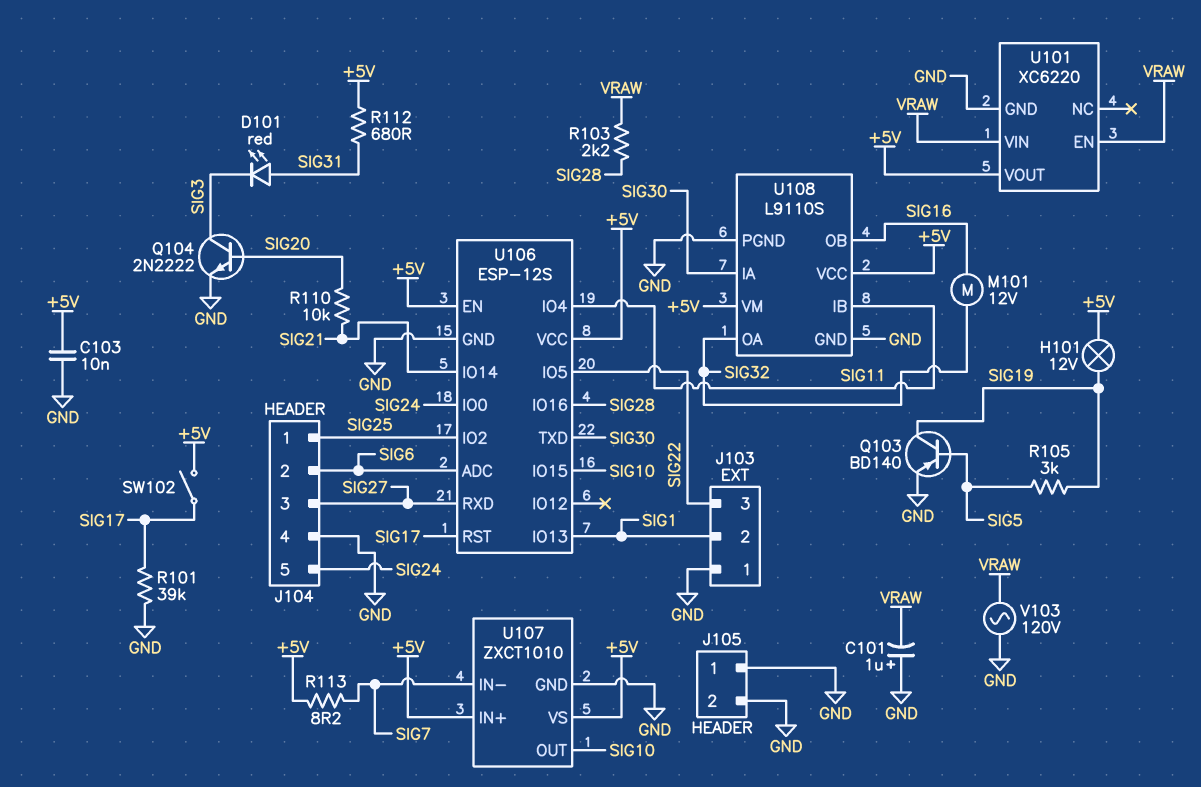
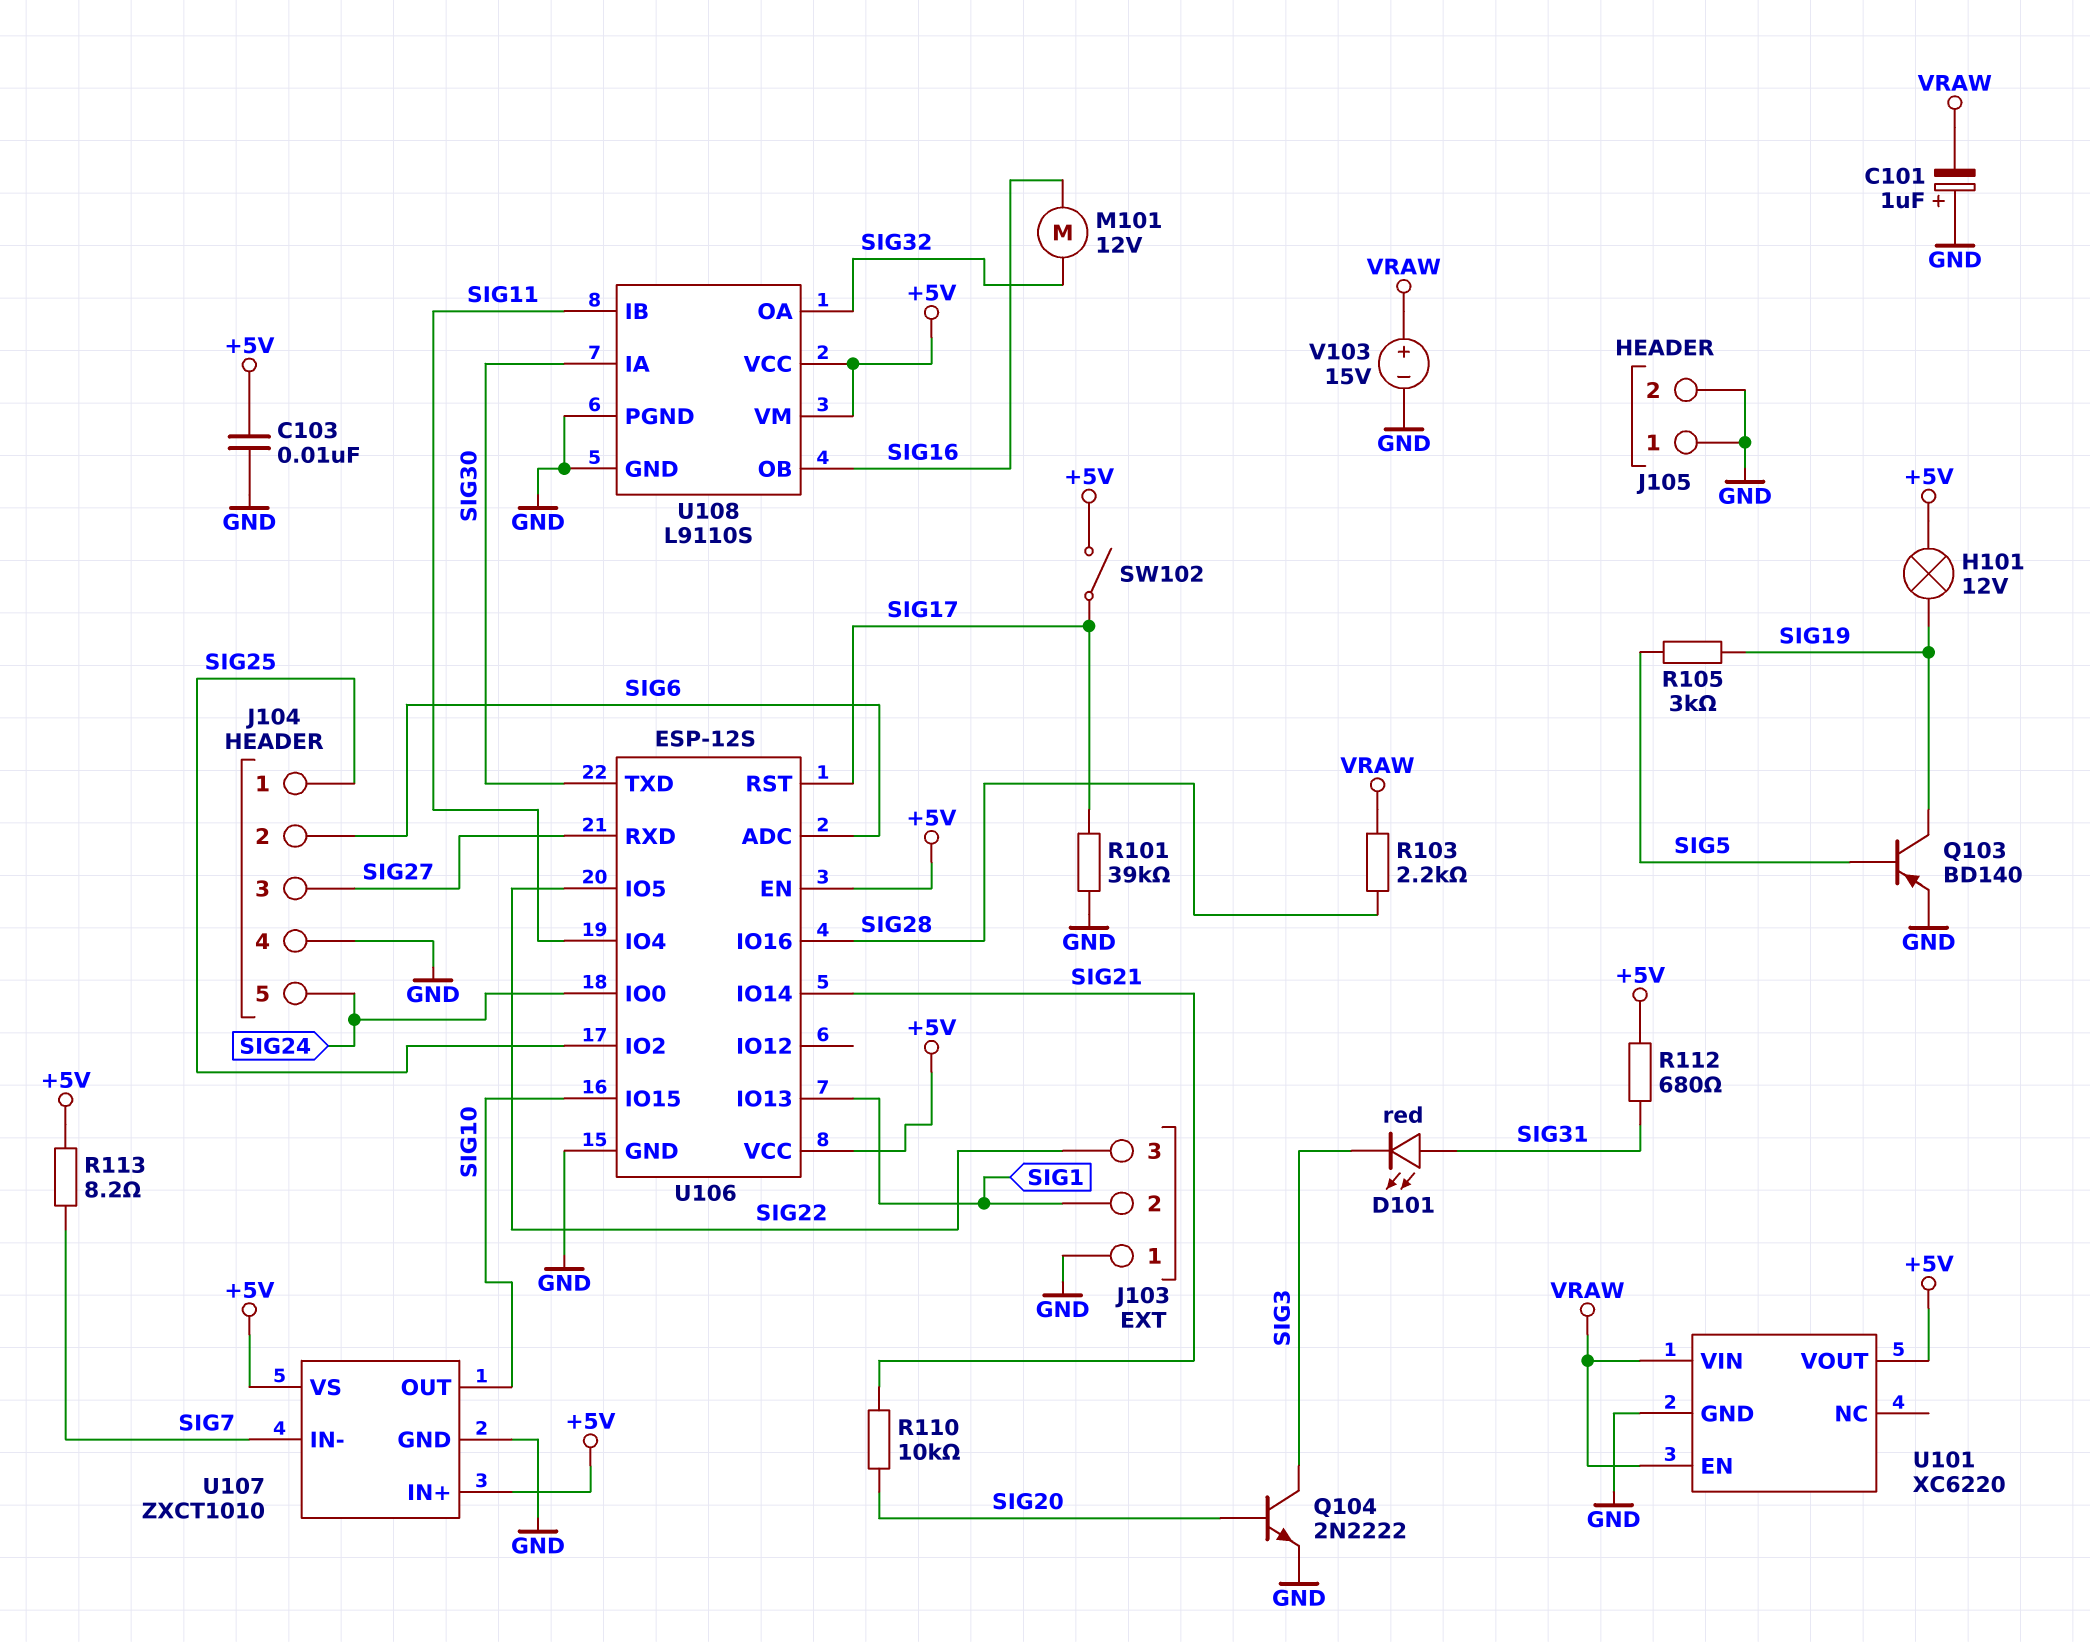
V103: AC 120V (GND, VRAW) -> 15V (plus VRAW, minus GND)

